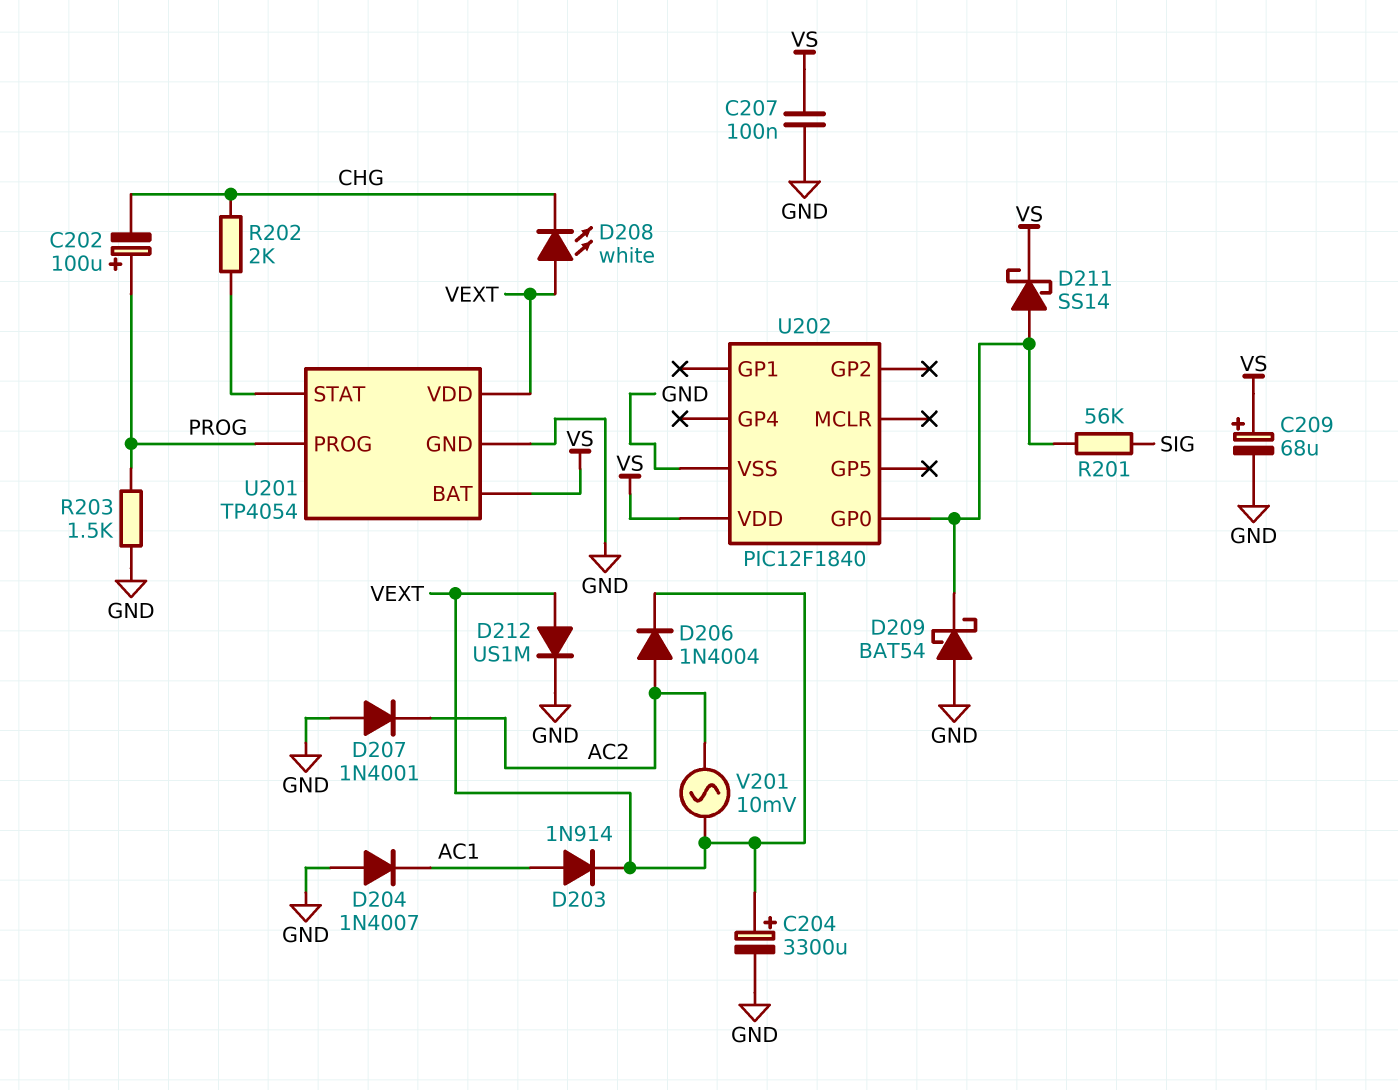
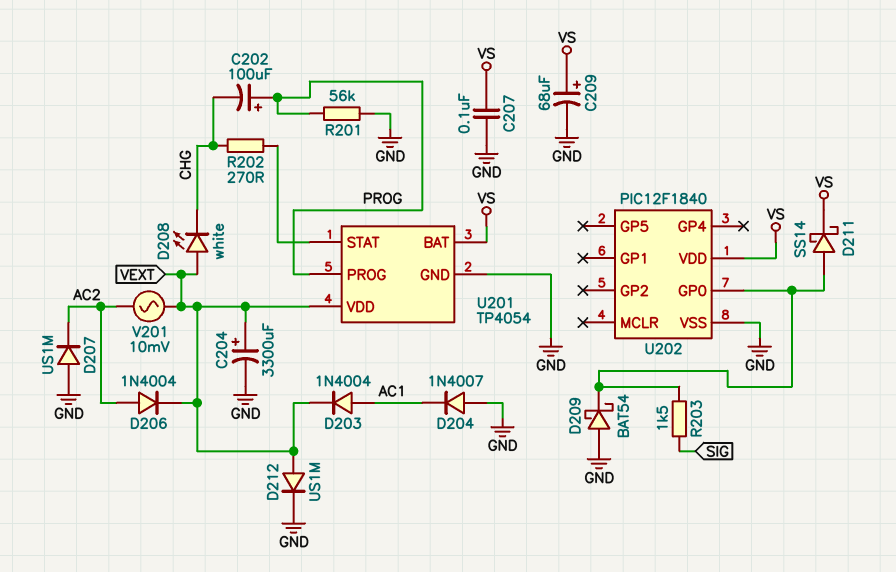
D203: diode 1N914 (A AC1, K VEXT) -> diode 1N4004 (A AC1, K VEXT)
D207: diode 1N4001 (A GND, K AC2) -> diode US1M (A GND, K AC2)
R201: 56k (SIG, U202/GP0) -> 56k (GND, PROG)
R202: 2k (CHG, U201/STAT) -> 270 (CHG, U201/STAT)
R203: 1.5k (GND, PROG) -> 1.5k (SIG, U202/GP0)

